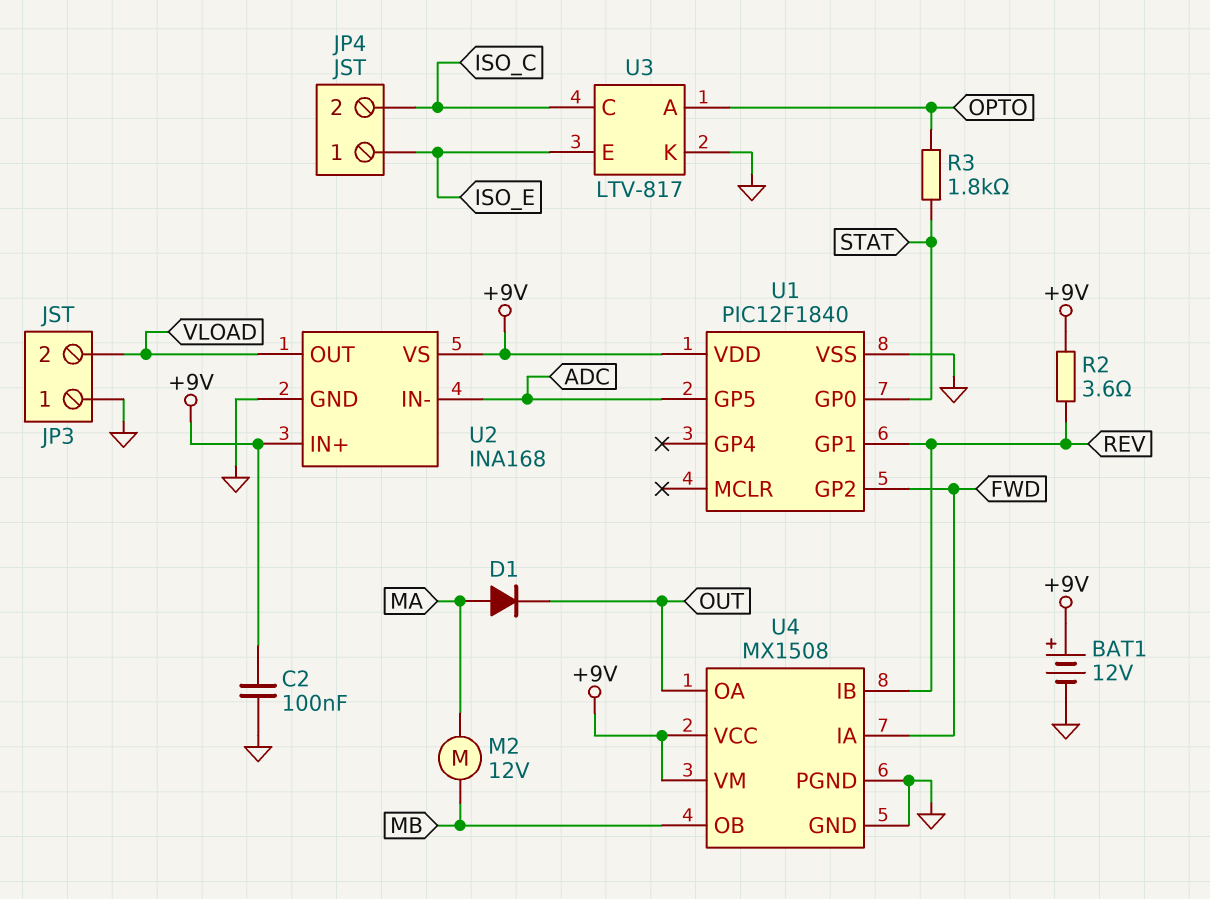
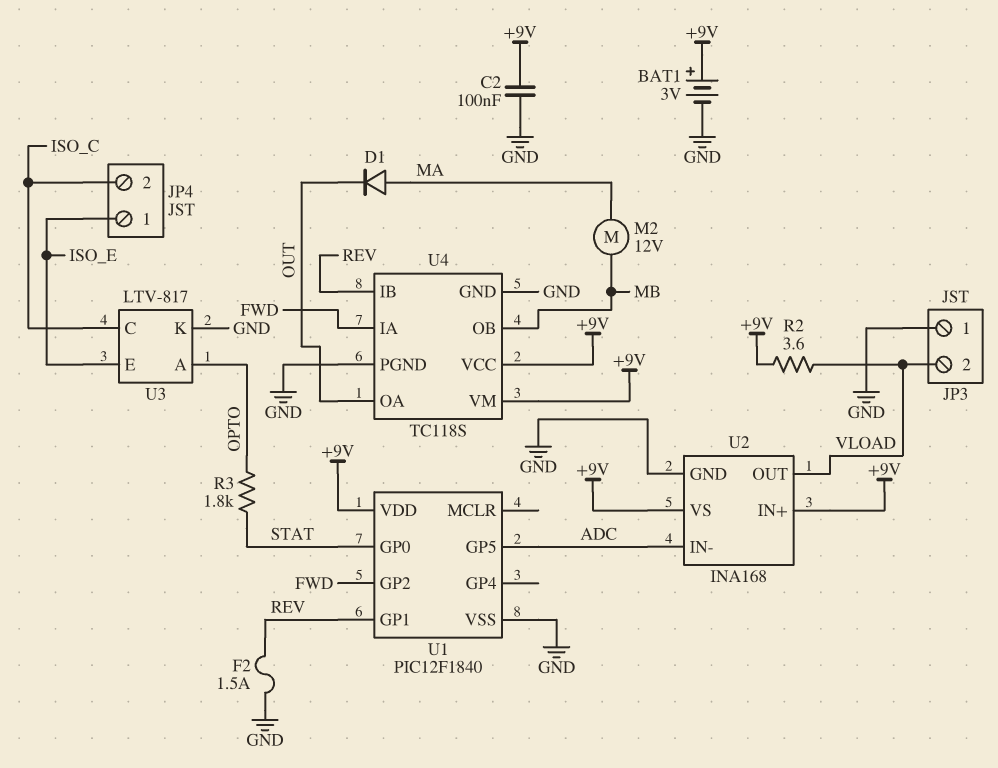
BAT1: 12V (plus +9V, minus GND) -> 3V (plus +9V, minus GND)
F2: none -> 1.5A (GND, REV)
R2: 3.6 (+9V, REV) -> 3.6 (+9V, VLOAD)
U4: MX1508 -> TC118S

